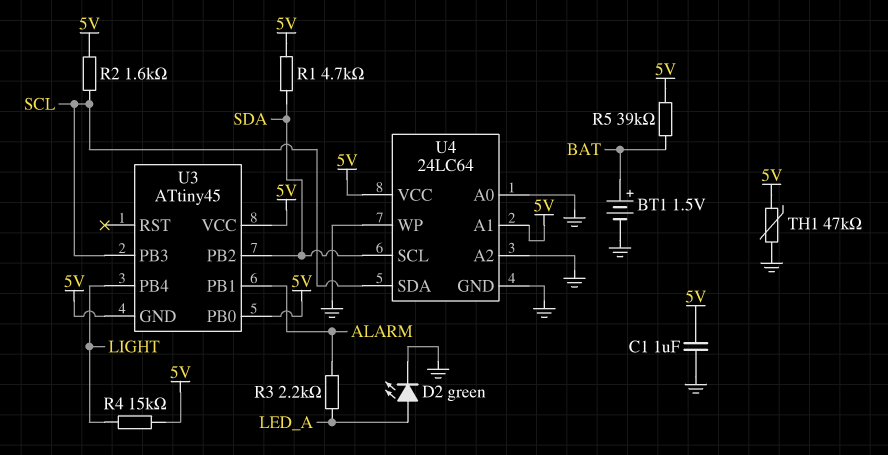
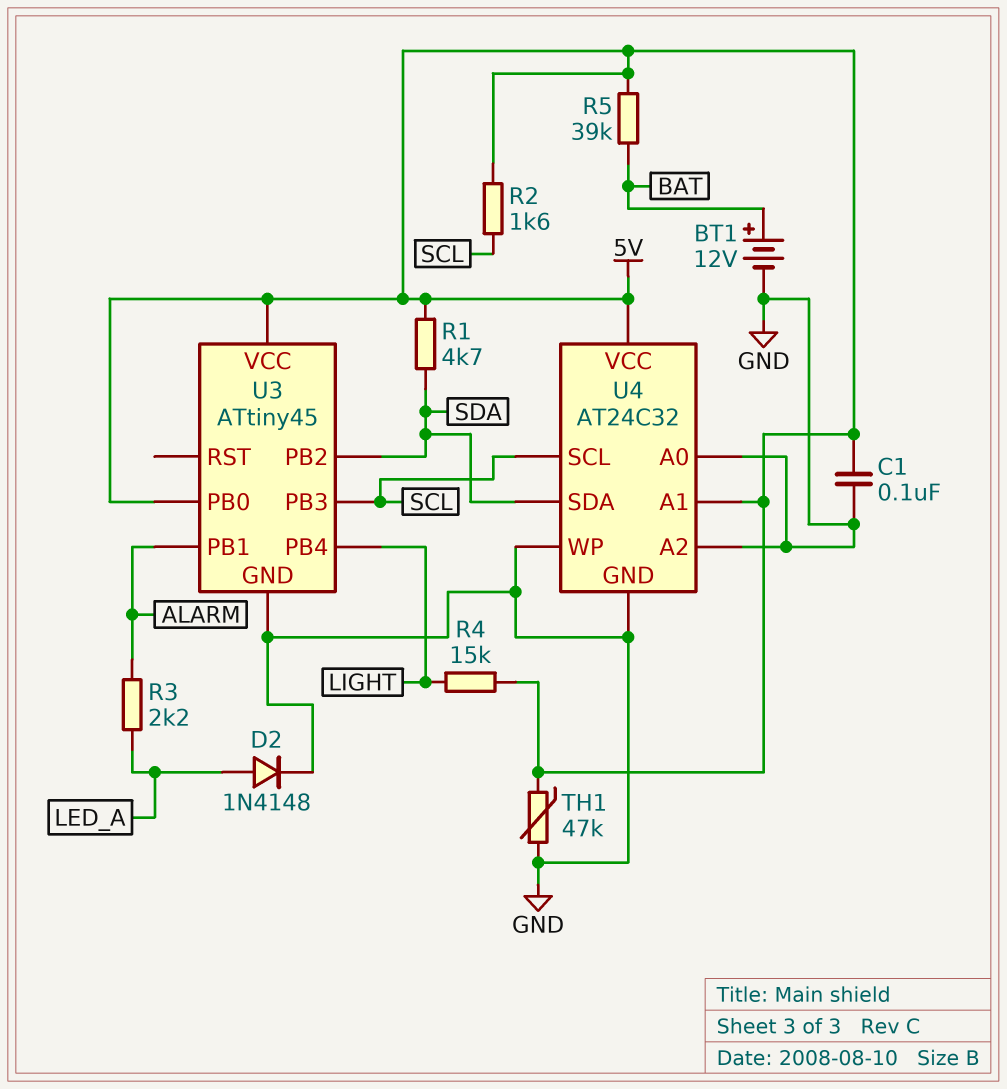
BT1: 1.5V (plus BAT, minus GND) -> 12V (plus BAT, minus GND)
C1: 1uF (5V, GND) -> 100nF (5V, GND)
D2: LED green (A LED_A, K GND) -> diode 1N4148 (A LED_A, K GND)
U3 pin GND: 5V -> GND
U4: 24LC64 -> AT24C32
U4 pin SCL: SDA -> SCL
U4 pin SDA: SCL -> SDA

